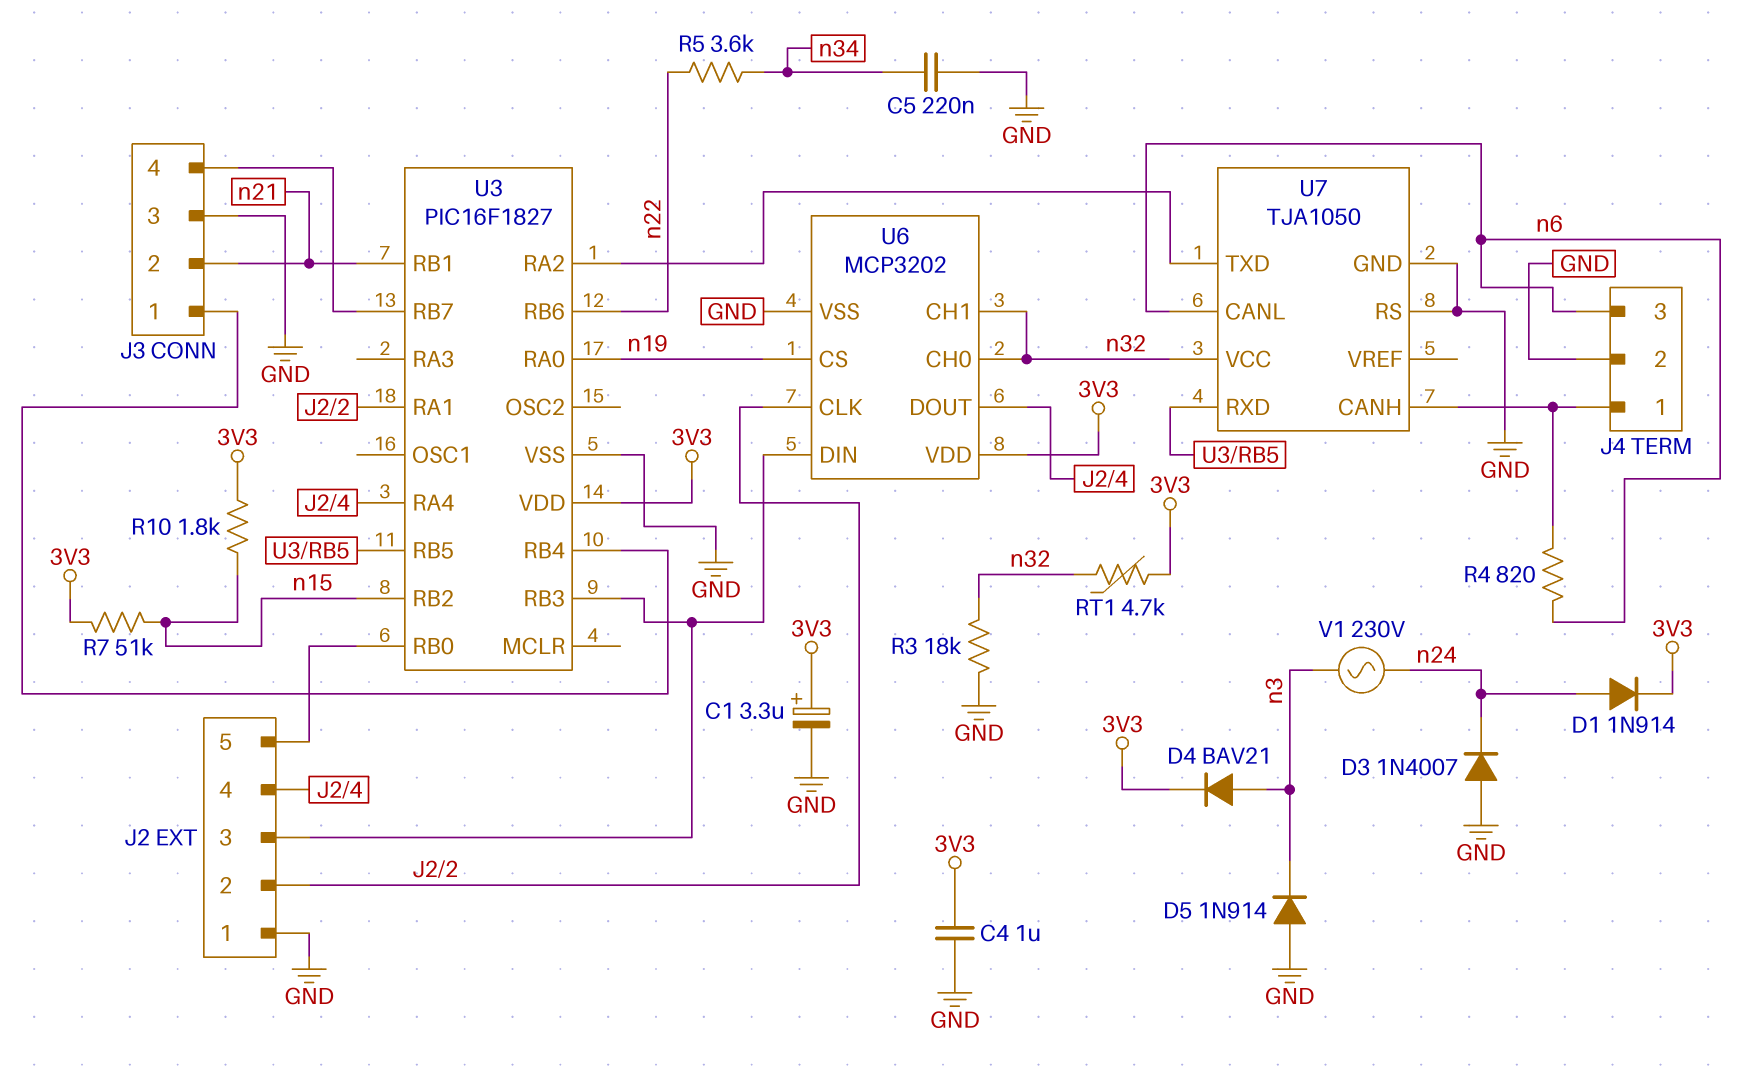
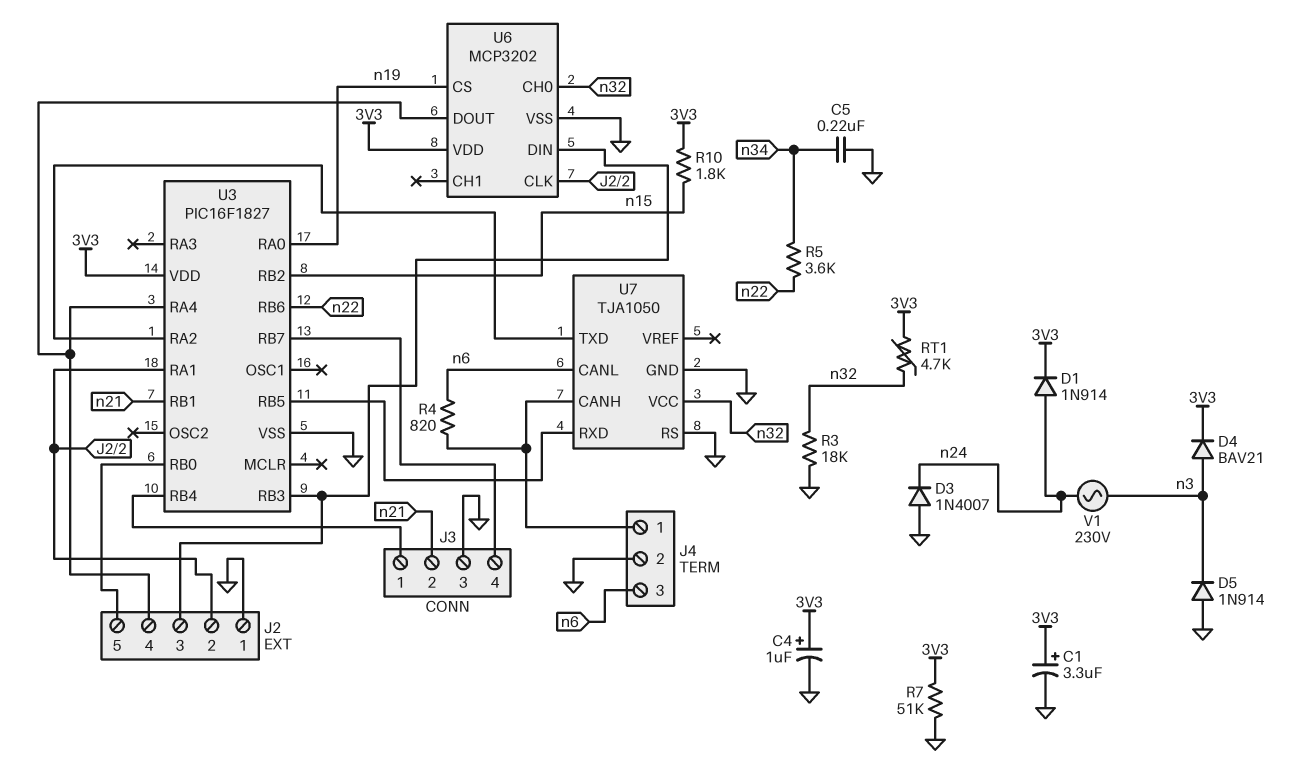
C4: 1uF (3V3, GND) -> 1uF (plus 3V3, minus GND)
R7: 51k (3V3, n15) -> 51k (3V3, GND)
U6 pin CH1: n32 -> none

